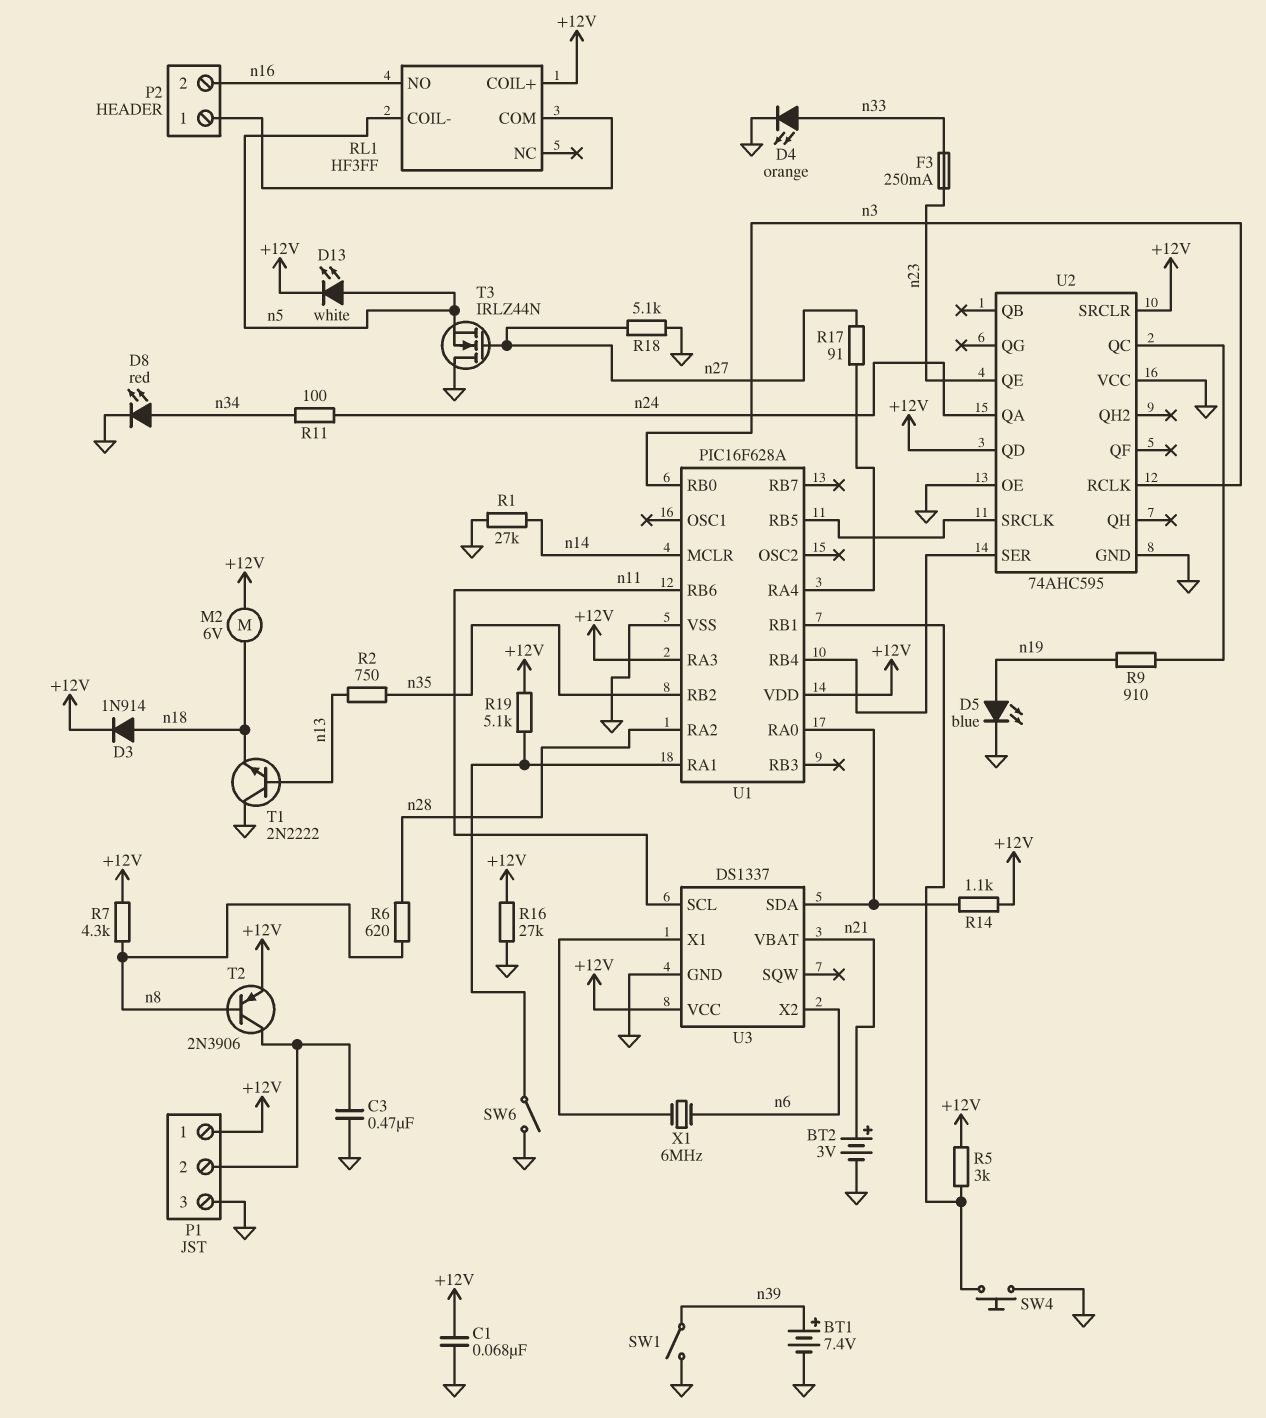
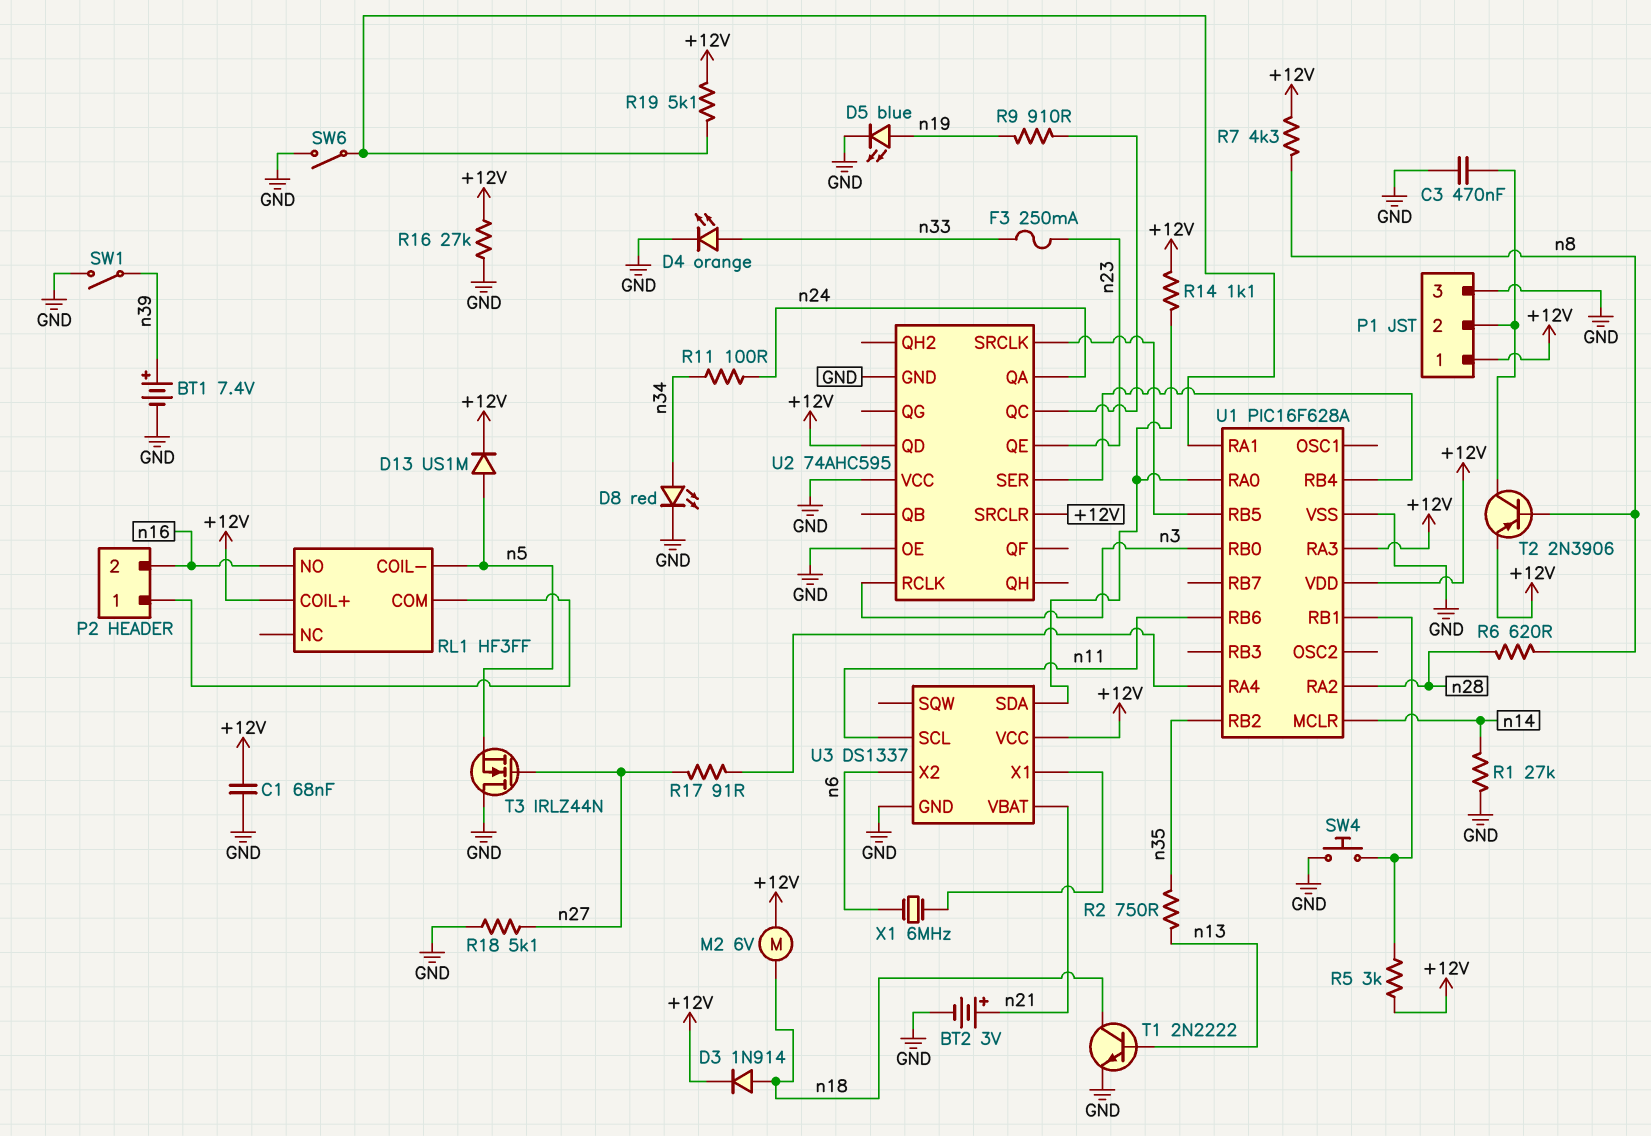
D13: LED white (A n5, K +12V) -> diode US1M (A n5, K +12V)
T1: NPN 2N2222 (B n13, C GND, E n18) -> NPN 2N2222 (B n13, C n18, E GND)

